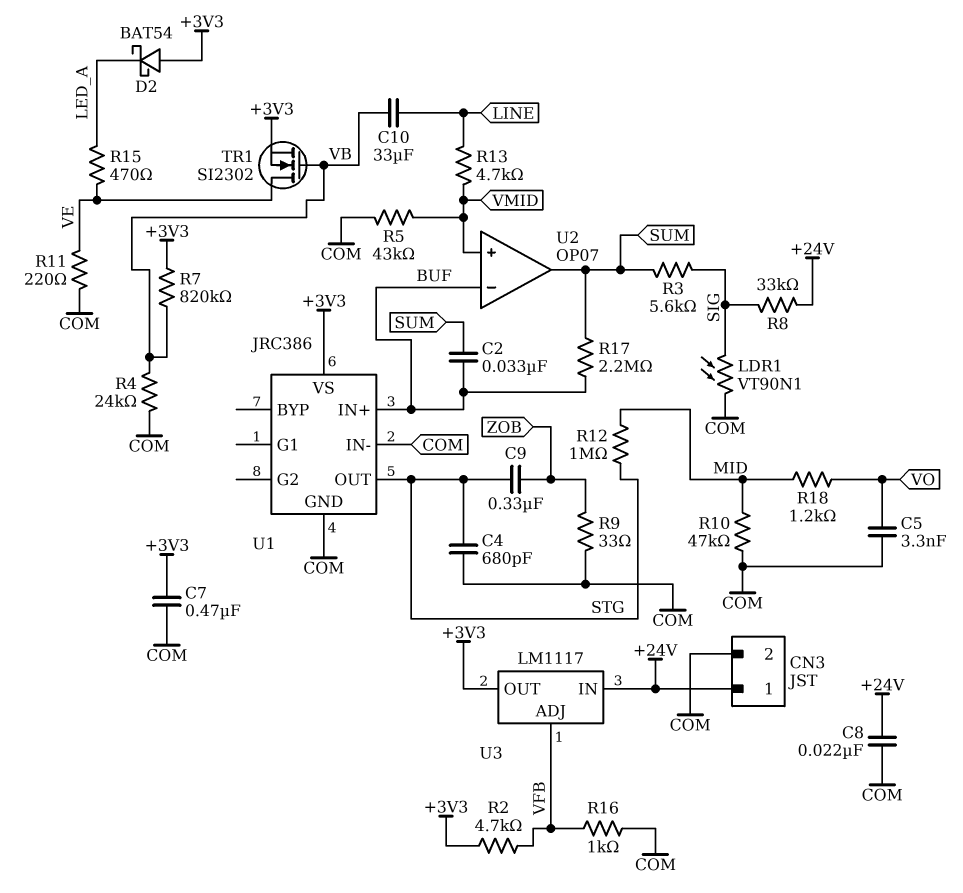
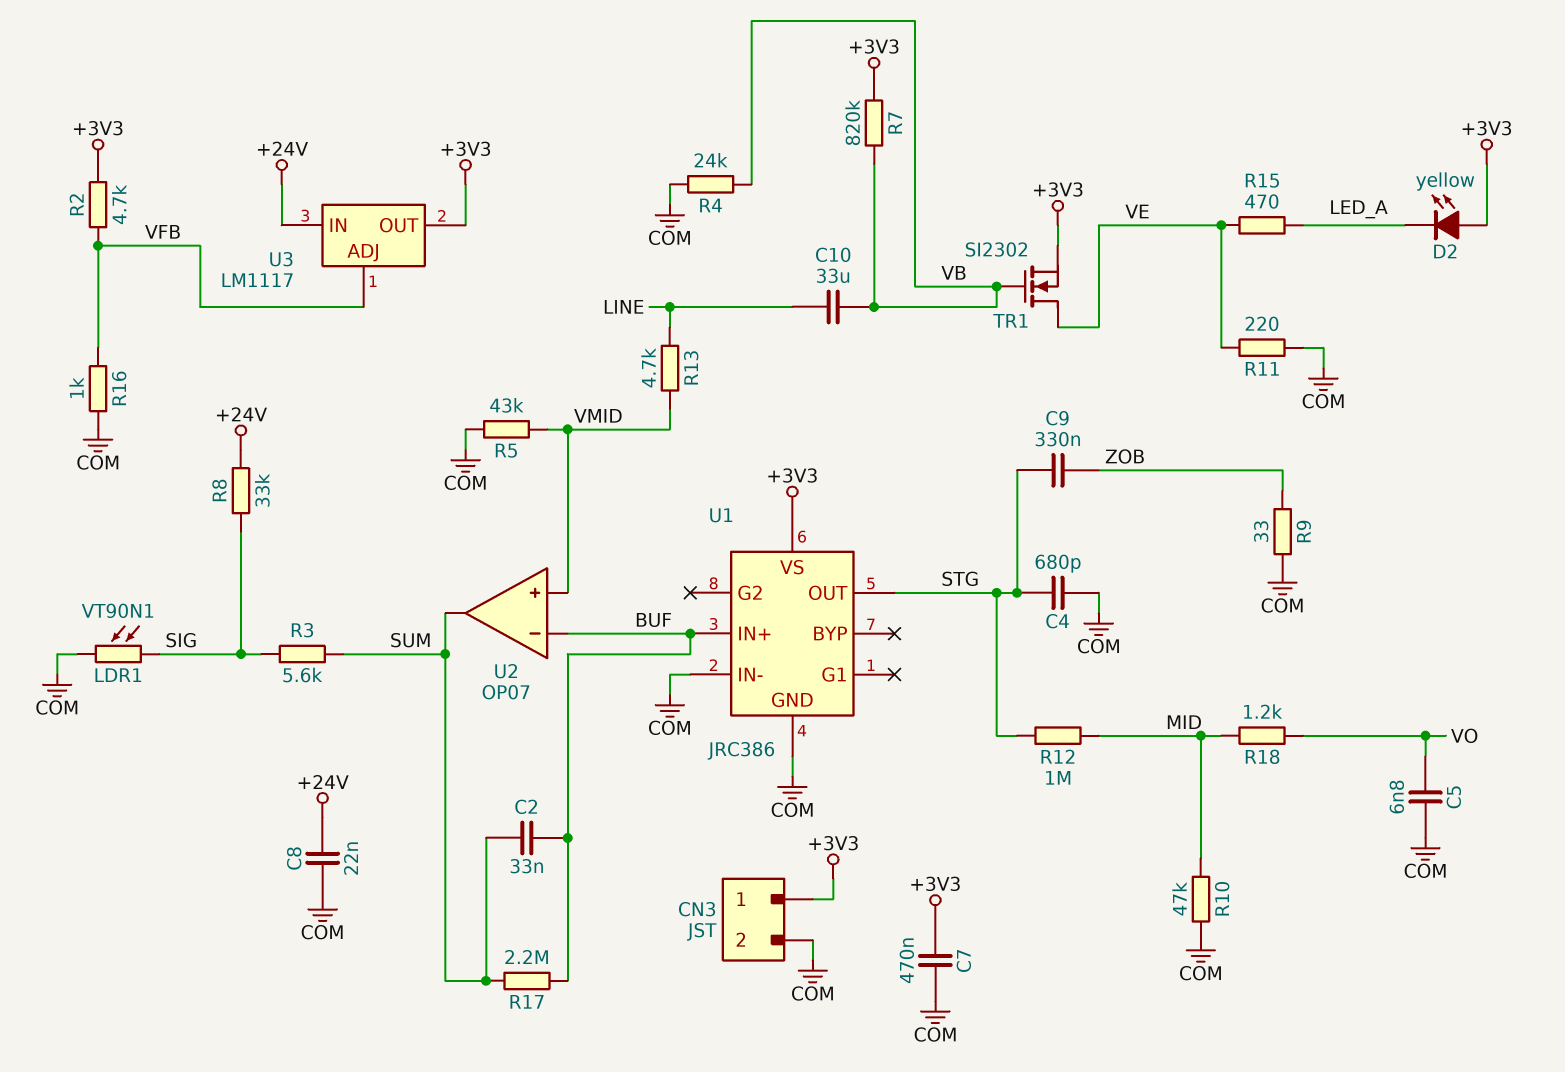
C5: 3.3nF (COM, VO) -> 6.8nF (COM, VO)
CN3 pin 1: +24V -> +3V3
D2: schottky BAT54 (A +3V3, K LED_A) -> LED yellow (A +3V3, K LED_A)

